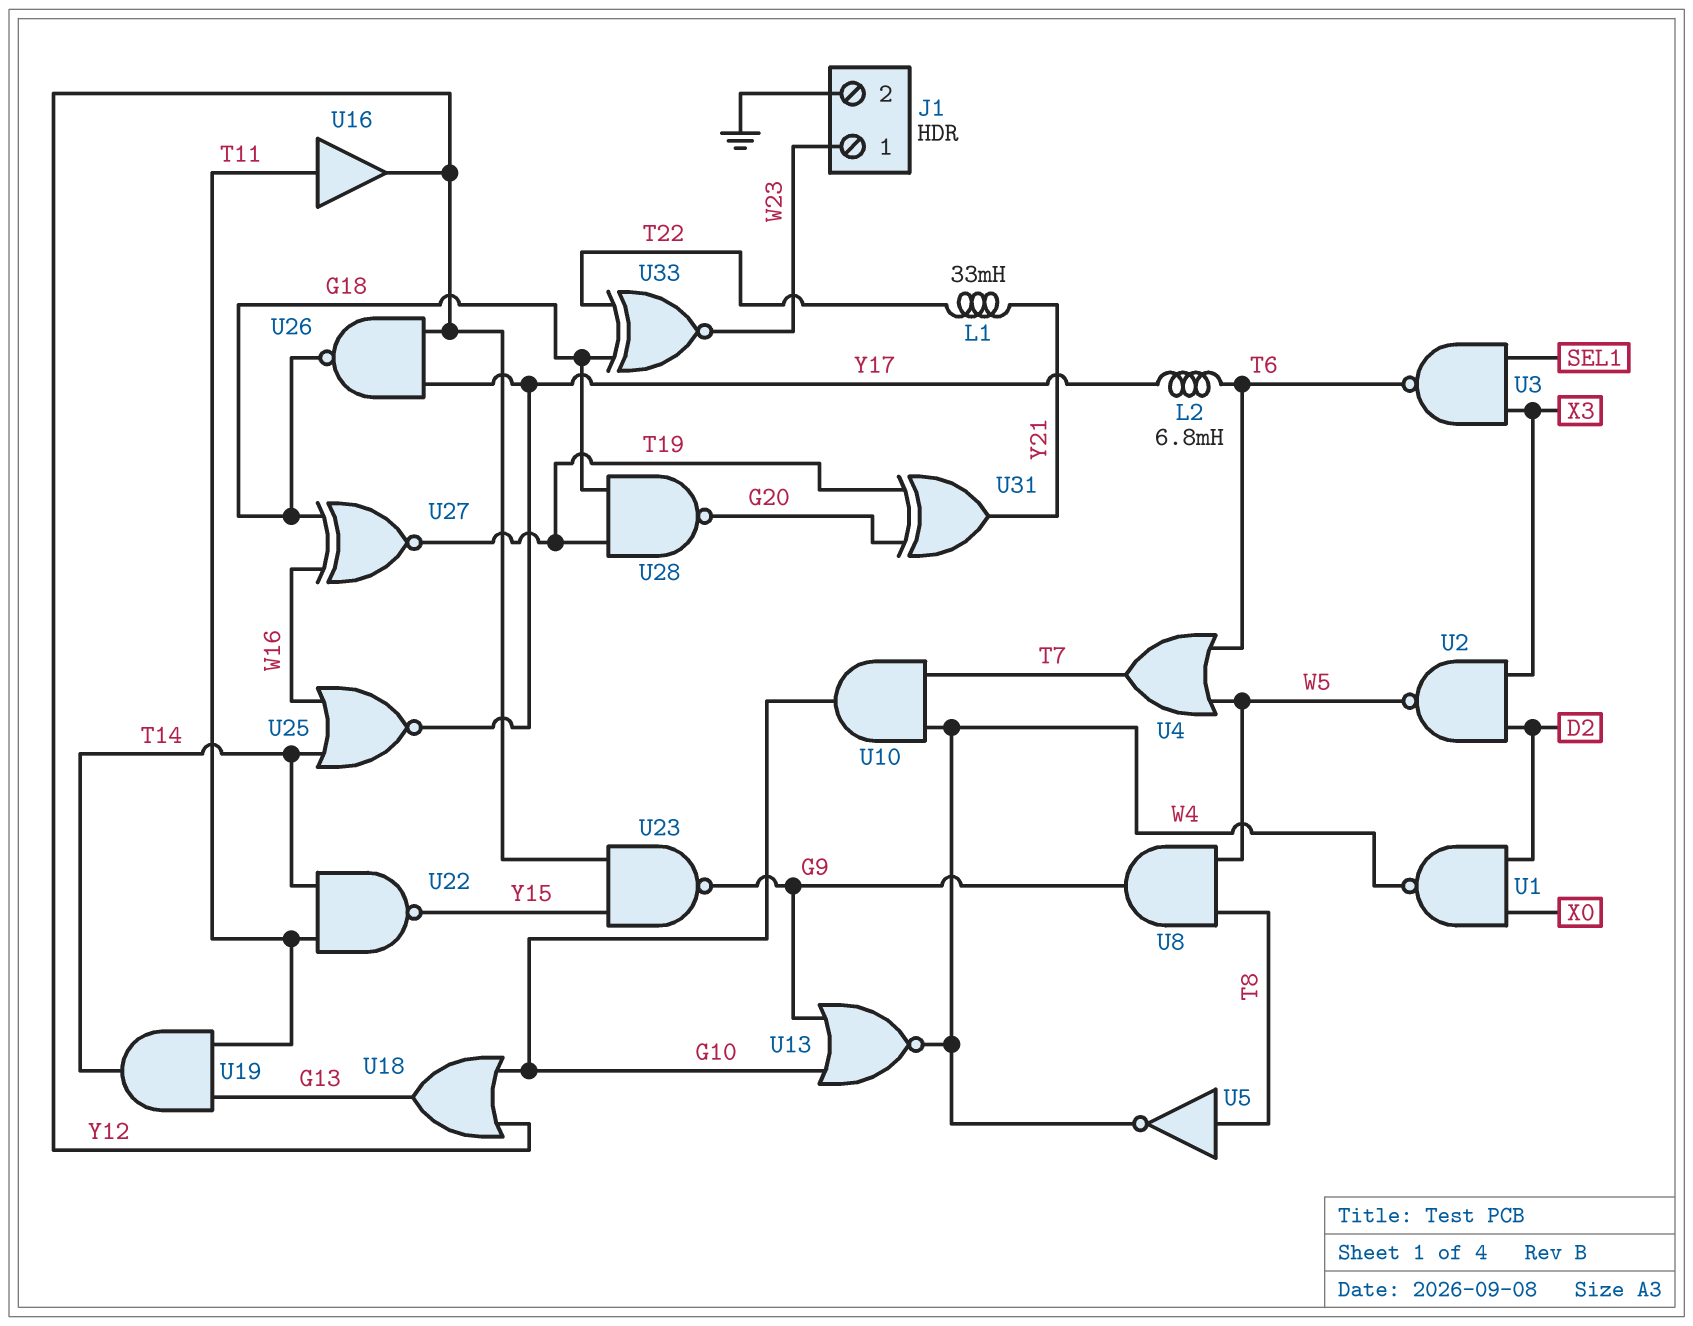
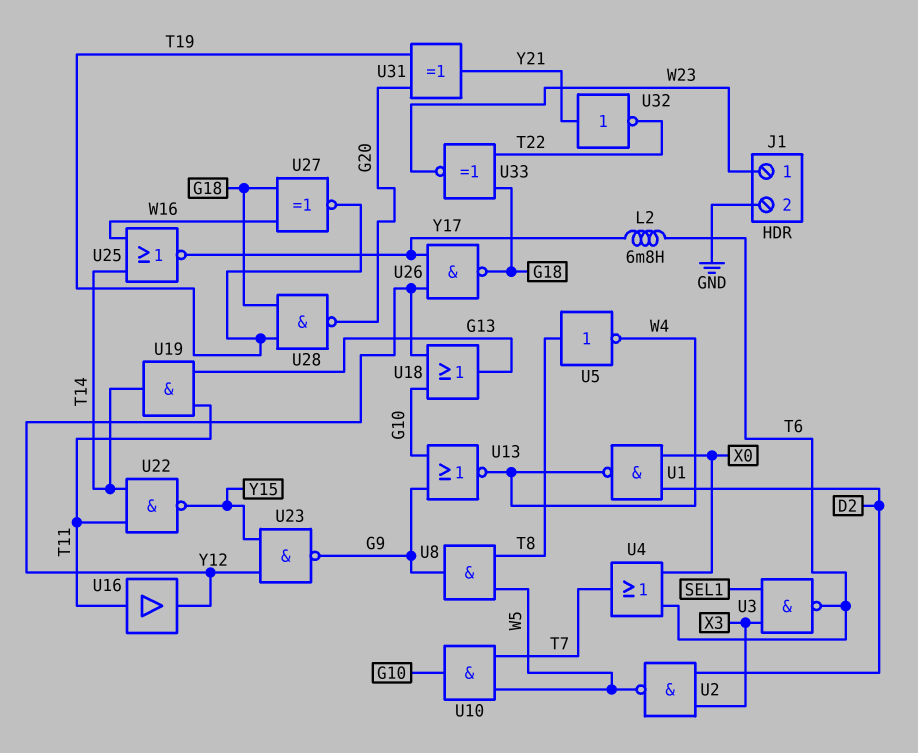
L1: 33mH (T22, Y21) -> none
U4: OR (in T6, in W5, out T7) -> OR (in T6, in X0, out T7)
U10: AND (in T7, in W4, out G10) -> AND (in T7, in W5, out G10)
U32: none -> NOT (in Y21, out T22)

